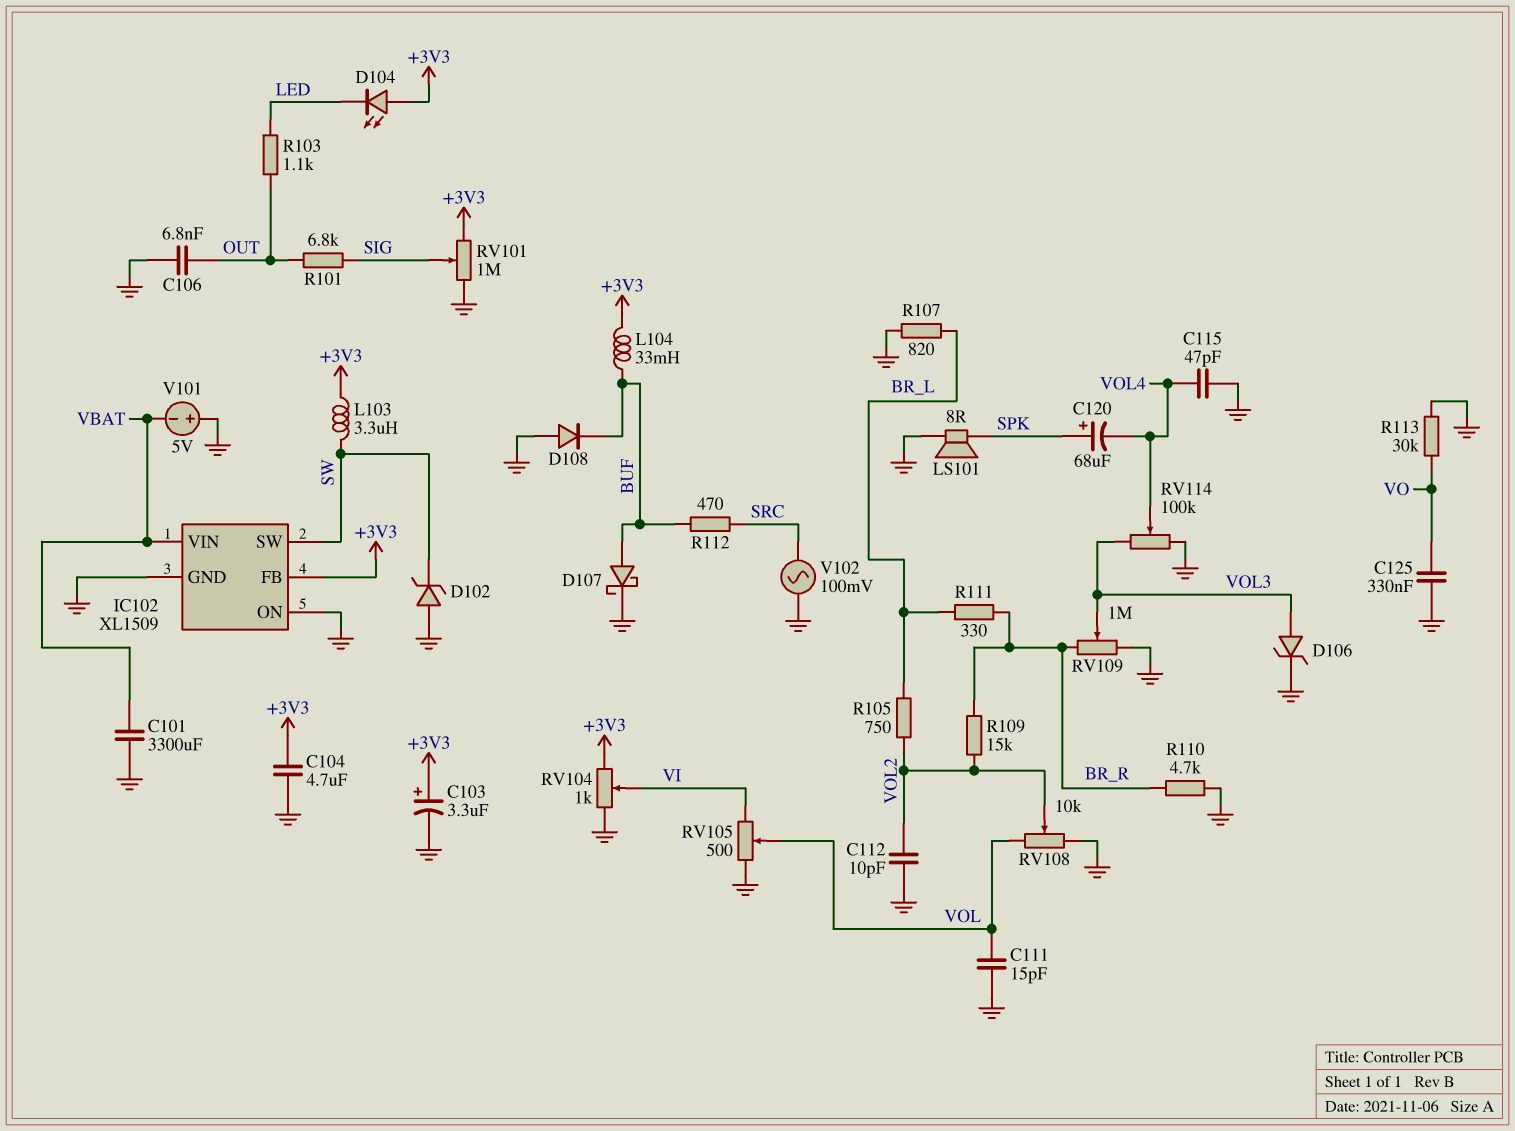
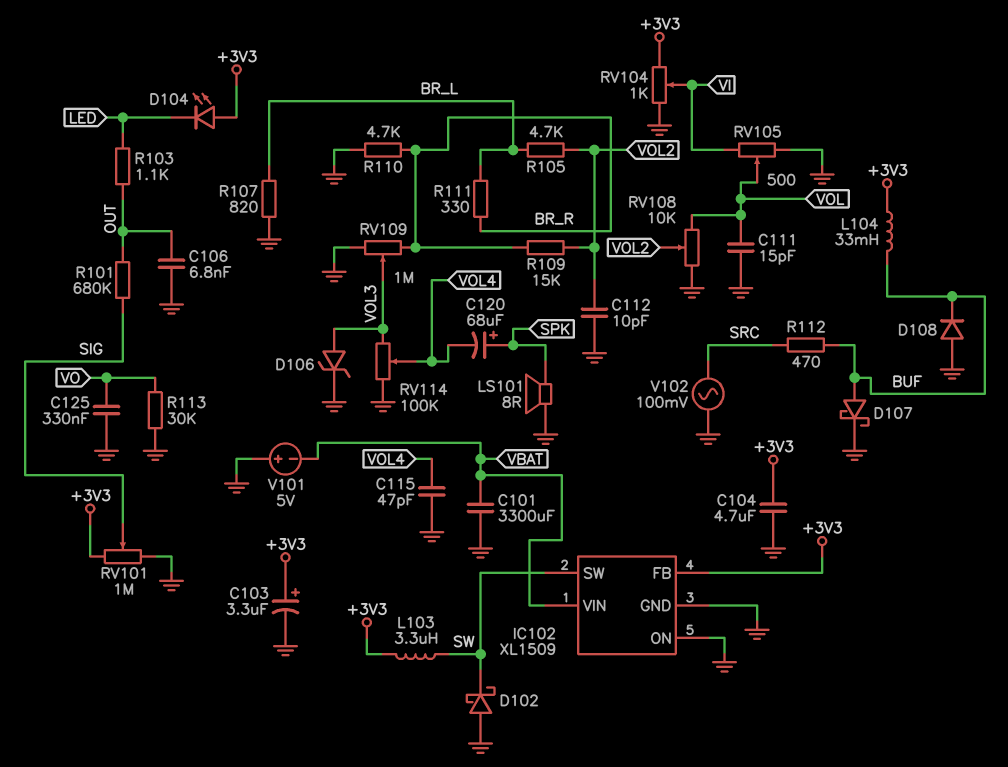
D102: zener (A GND, K SW) -> schottky (A GND, K SW)
R101: 6.8k (OUT, SIG) -> 680k (OUT, SIG)
R105: 750 (BR_L, VOL2) -> 4.7k (BR_L, VOL2)

